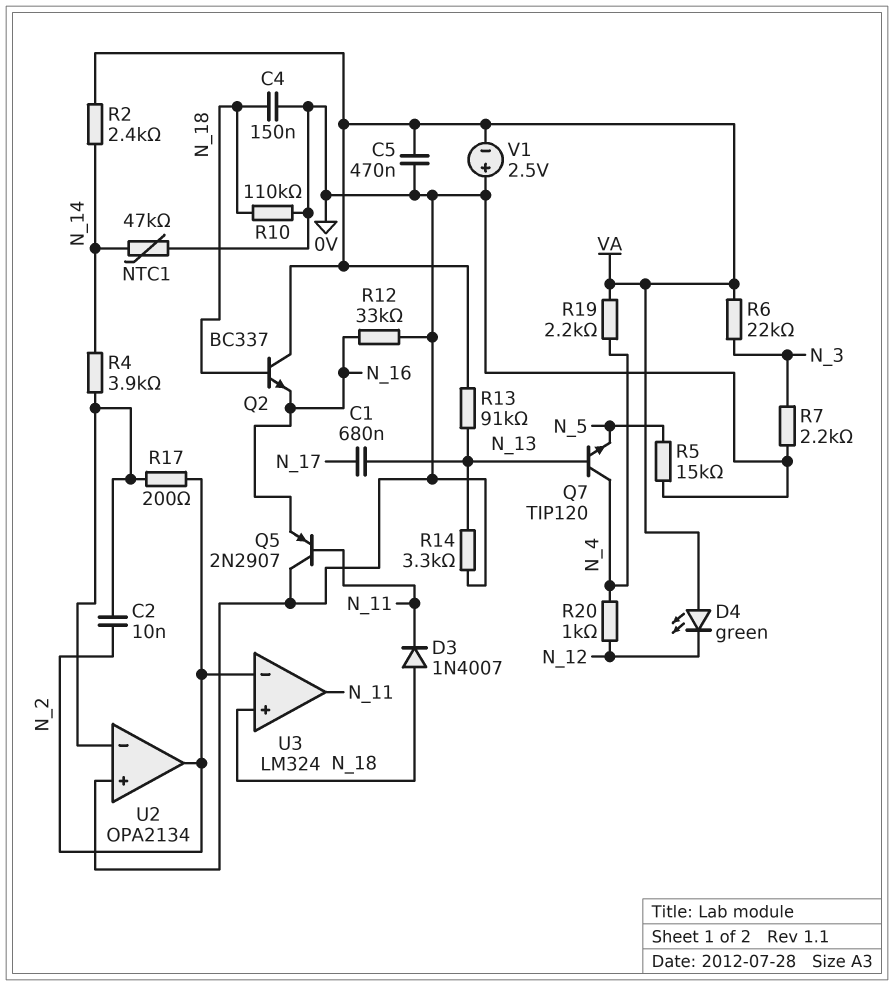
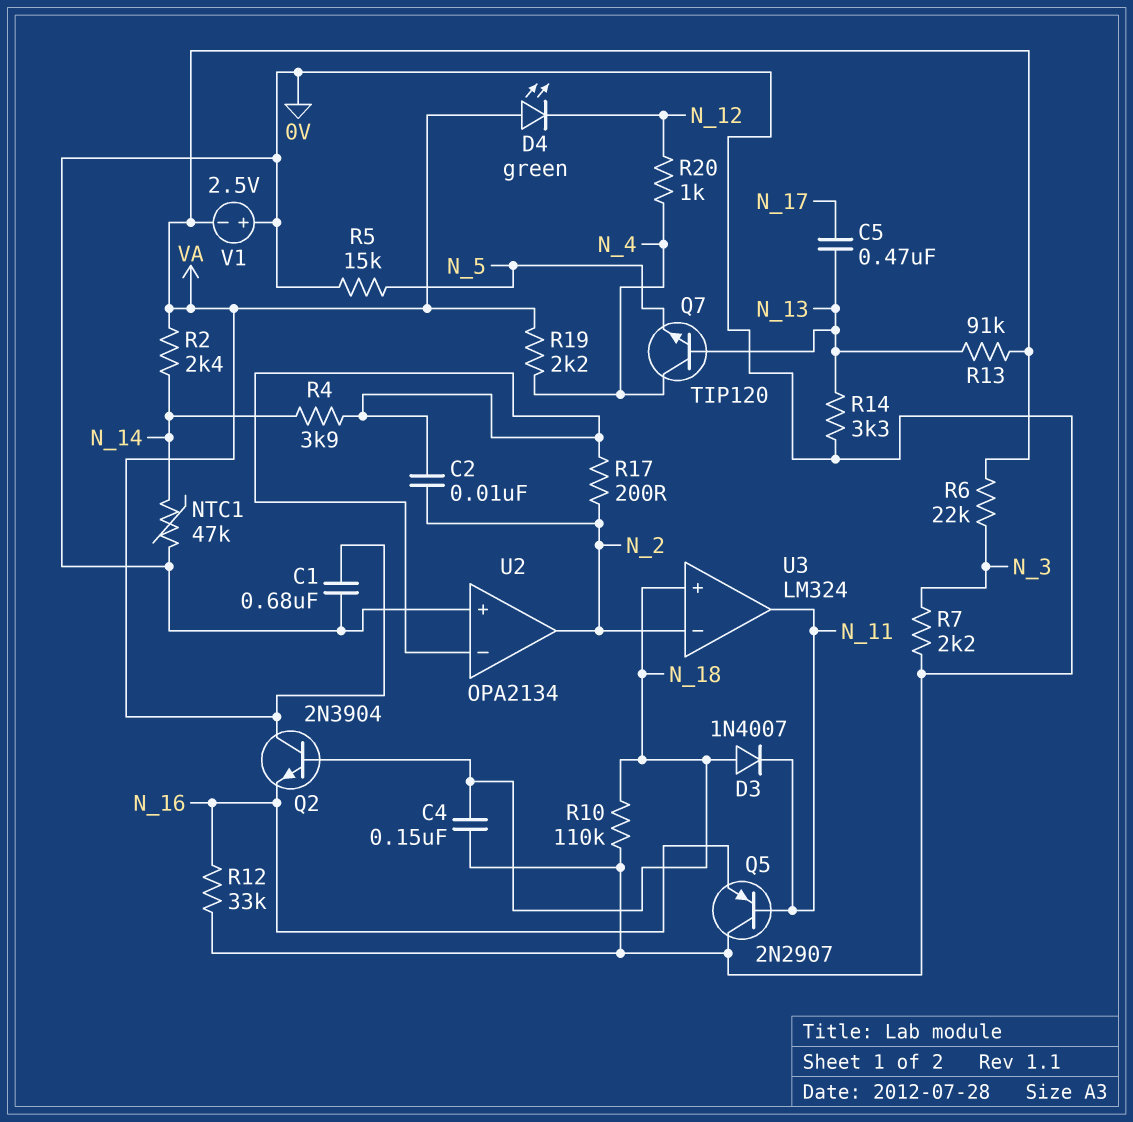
C1: 680nF (N_13, N_17) -> 680nF (0V, VA)
C5: 470nF (0V, VA) -> 470nF (N_13, N_17)
Q2: NPN BC337 (B N_18, C VA, E N_16) -> NPN 2N3904 (B N_18, C VA, E N_16)

